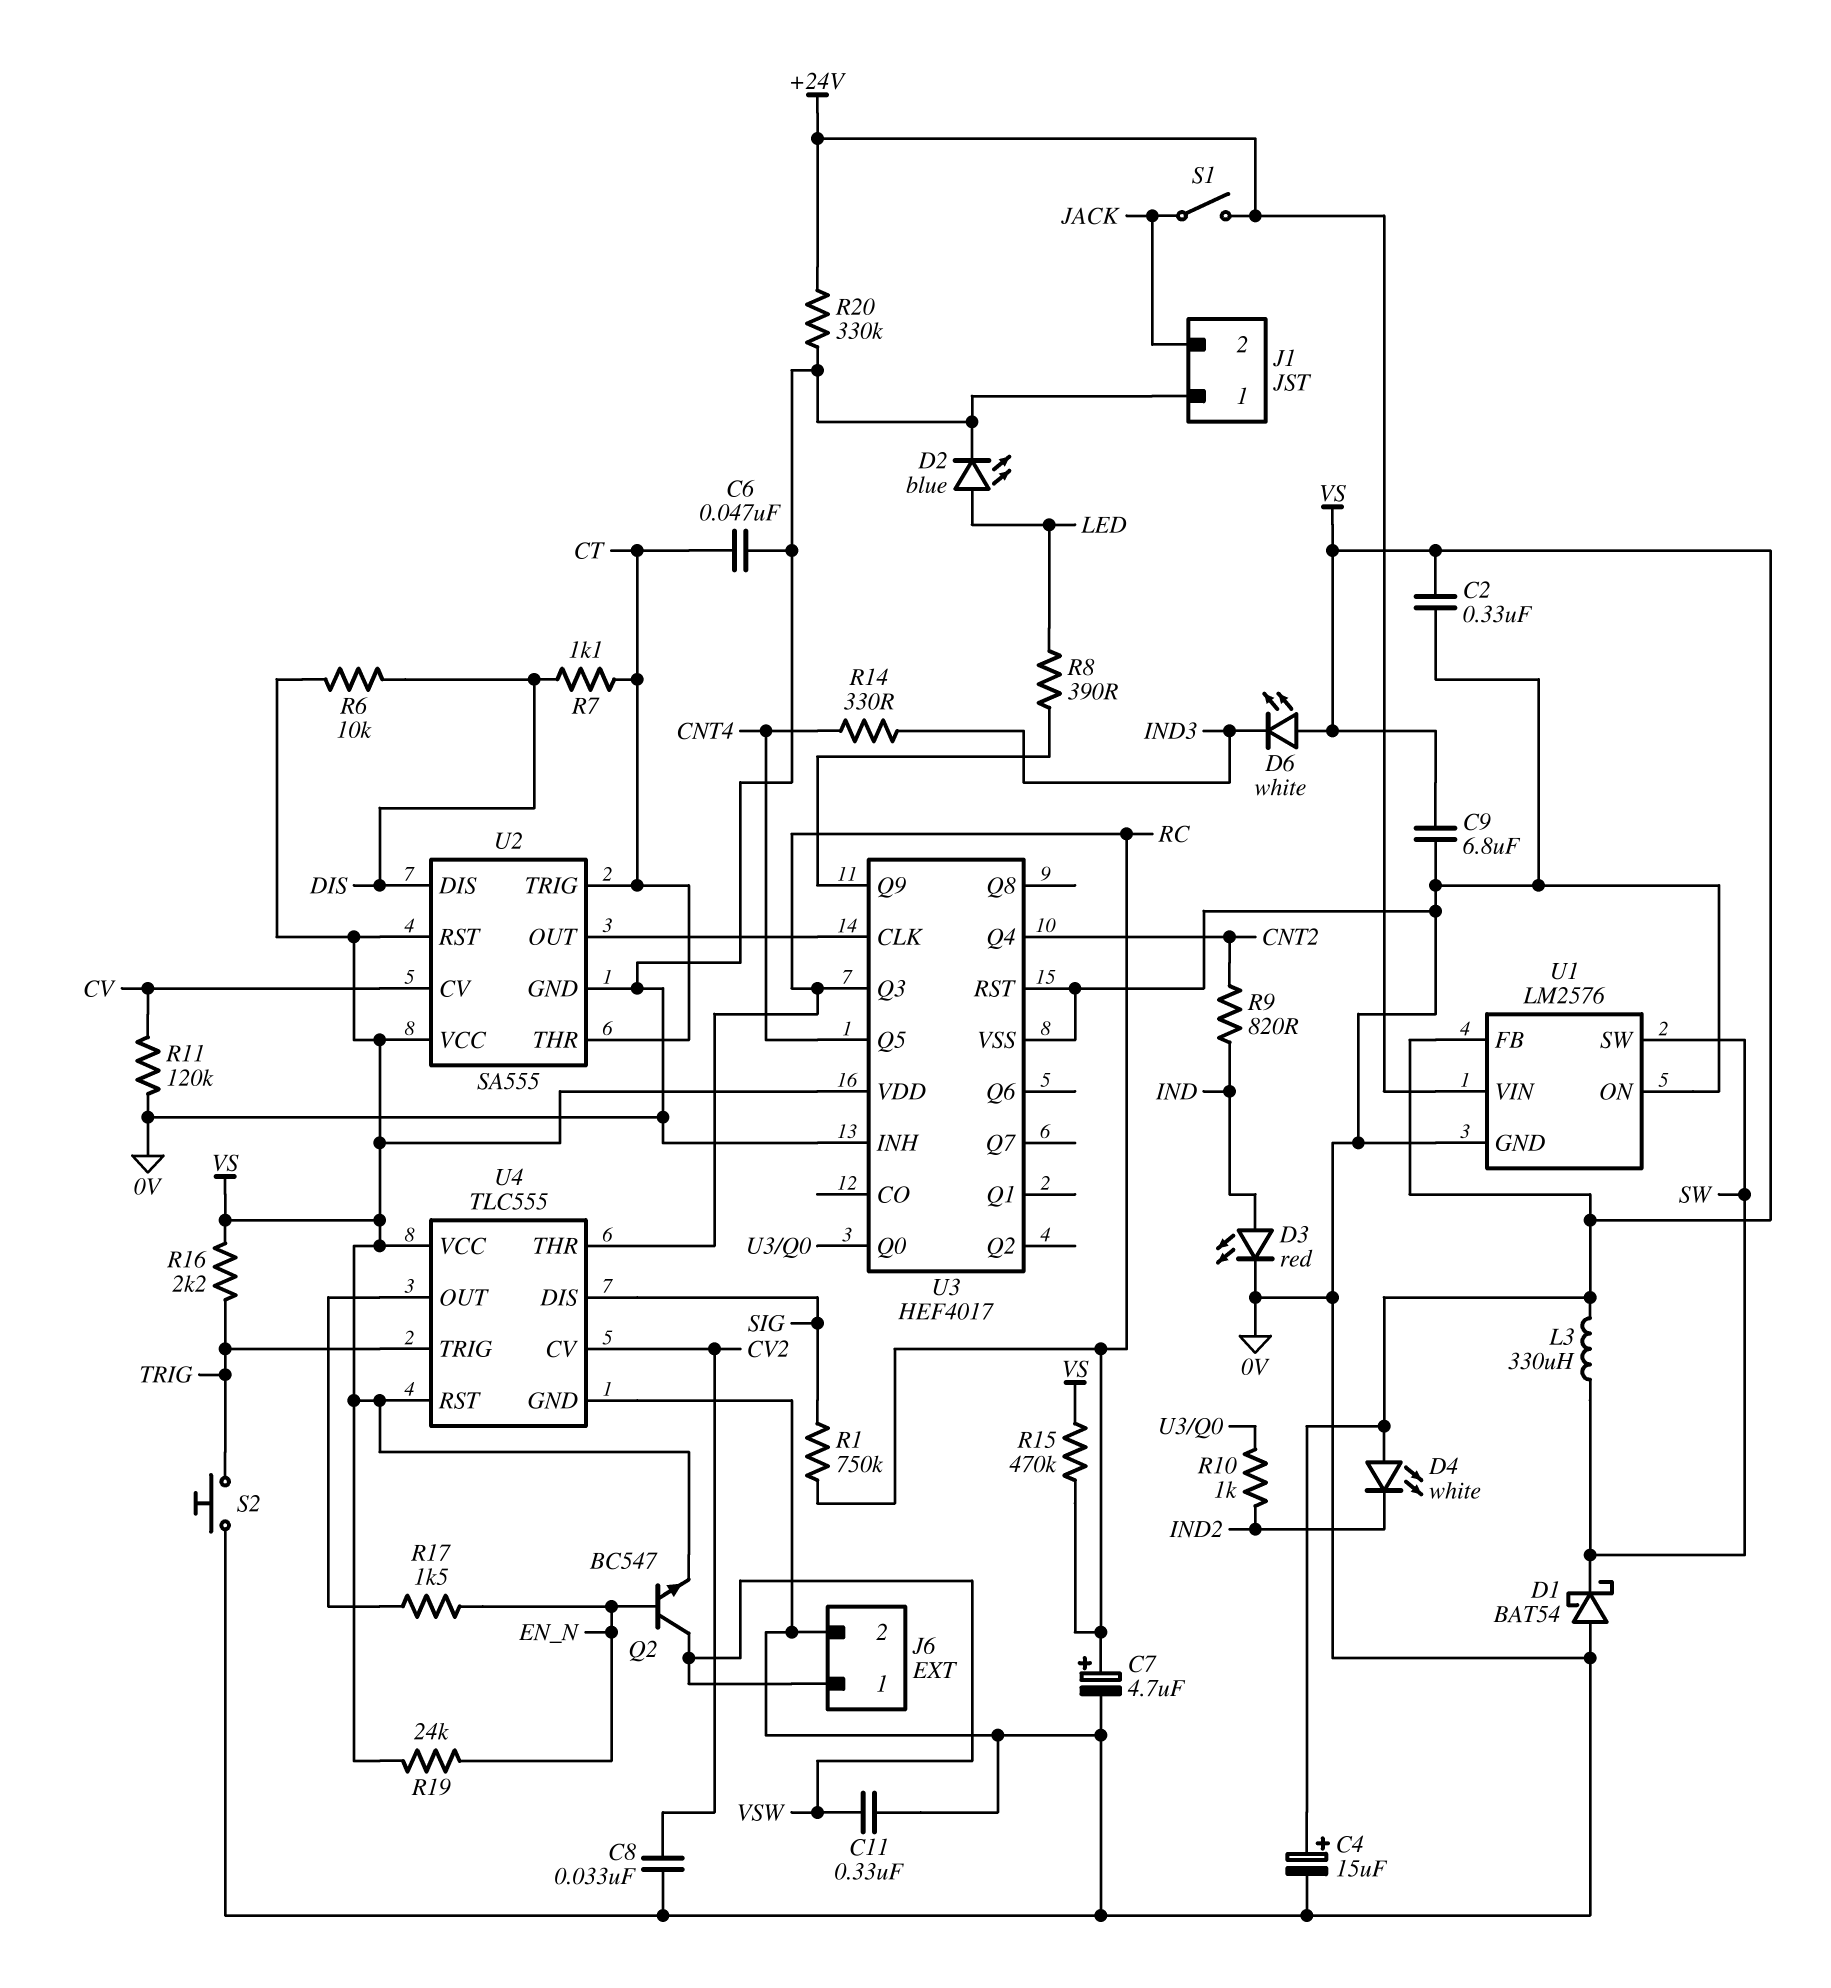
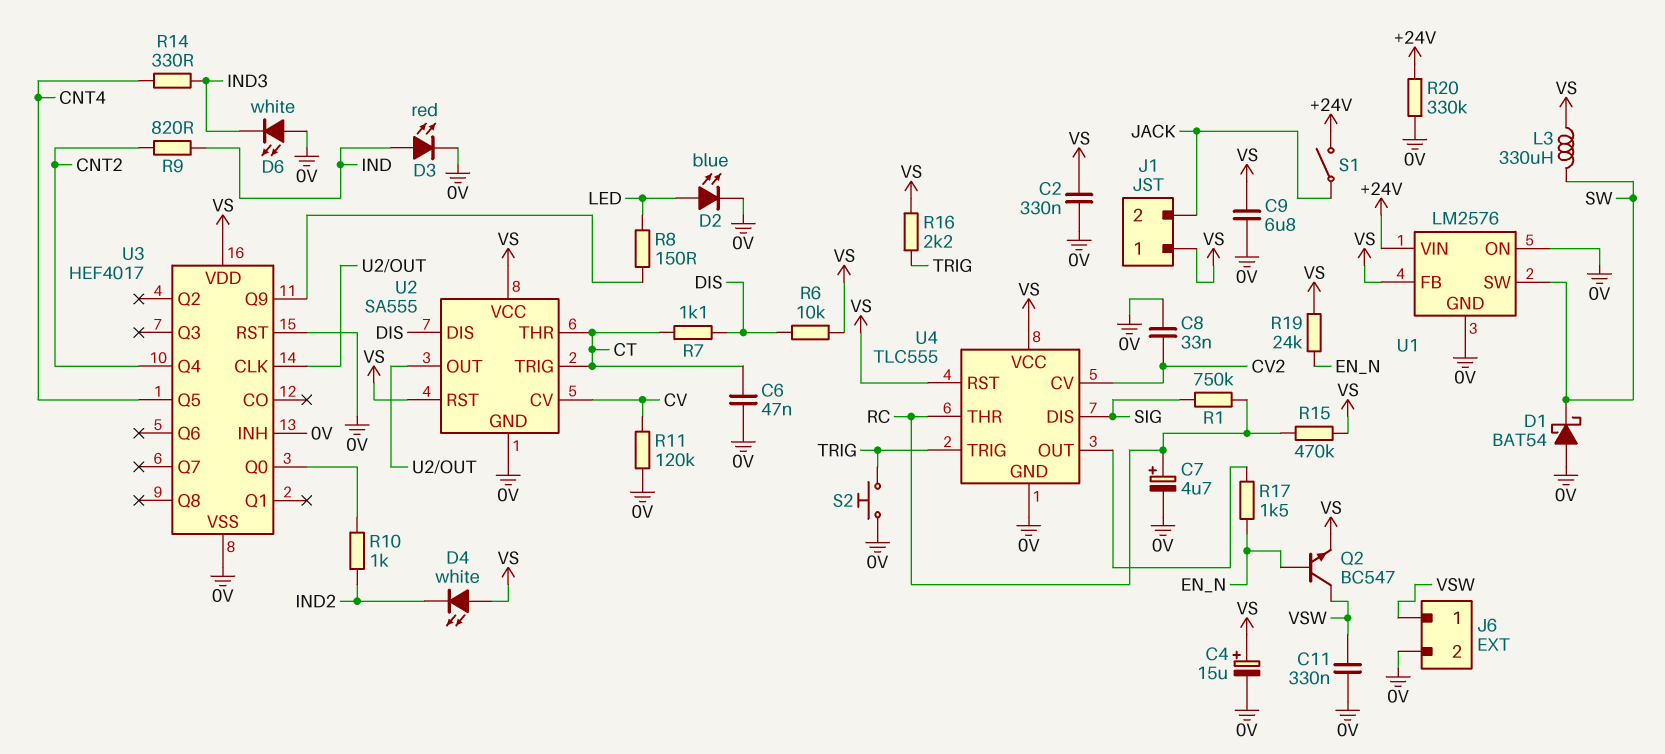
D6: LED white (A VS, K IND3) -> LED white (A 0V, K IND3)
J1 pin 1: 0V -> VS
R8: 390 (LED, U3/Q9) -> 150 (LED, U3/Q9)
U3 pin Q3: RC -> none

